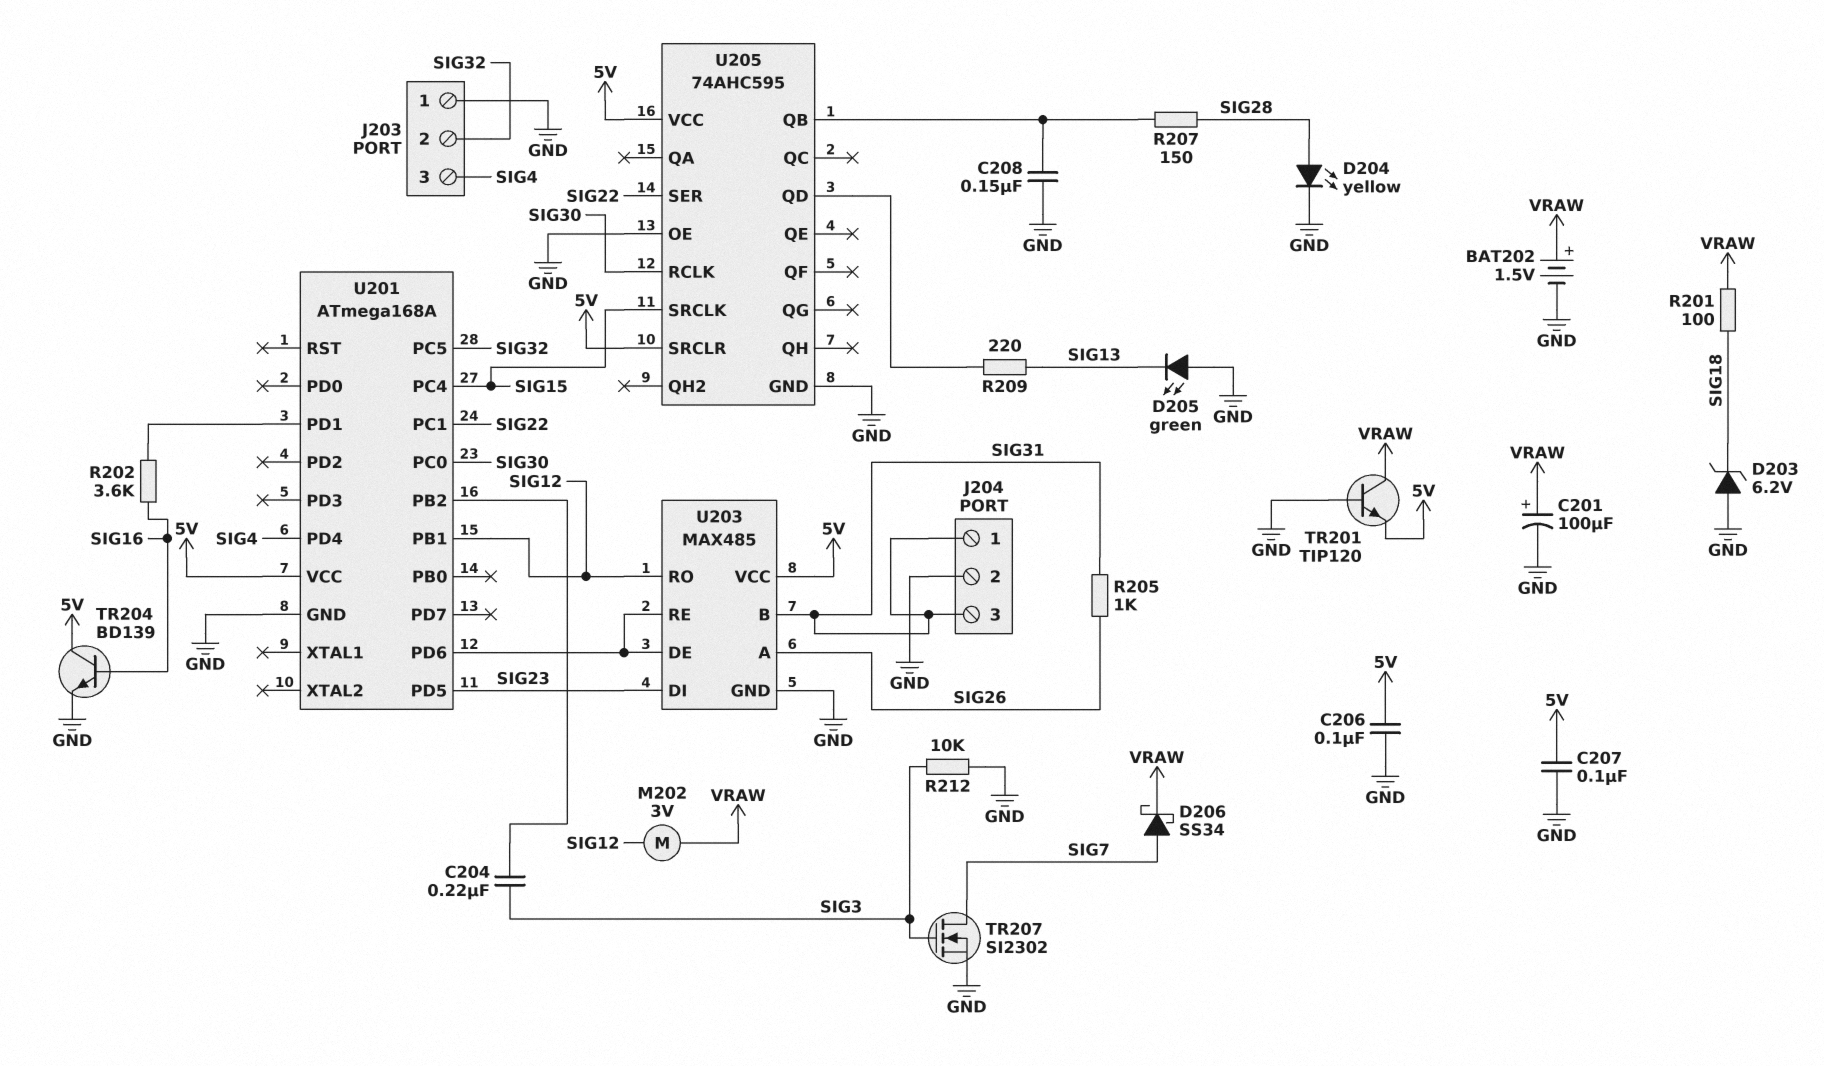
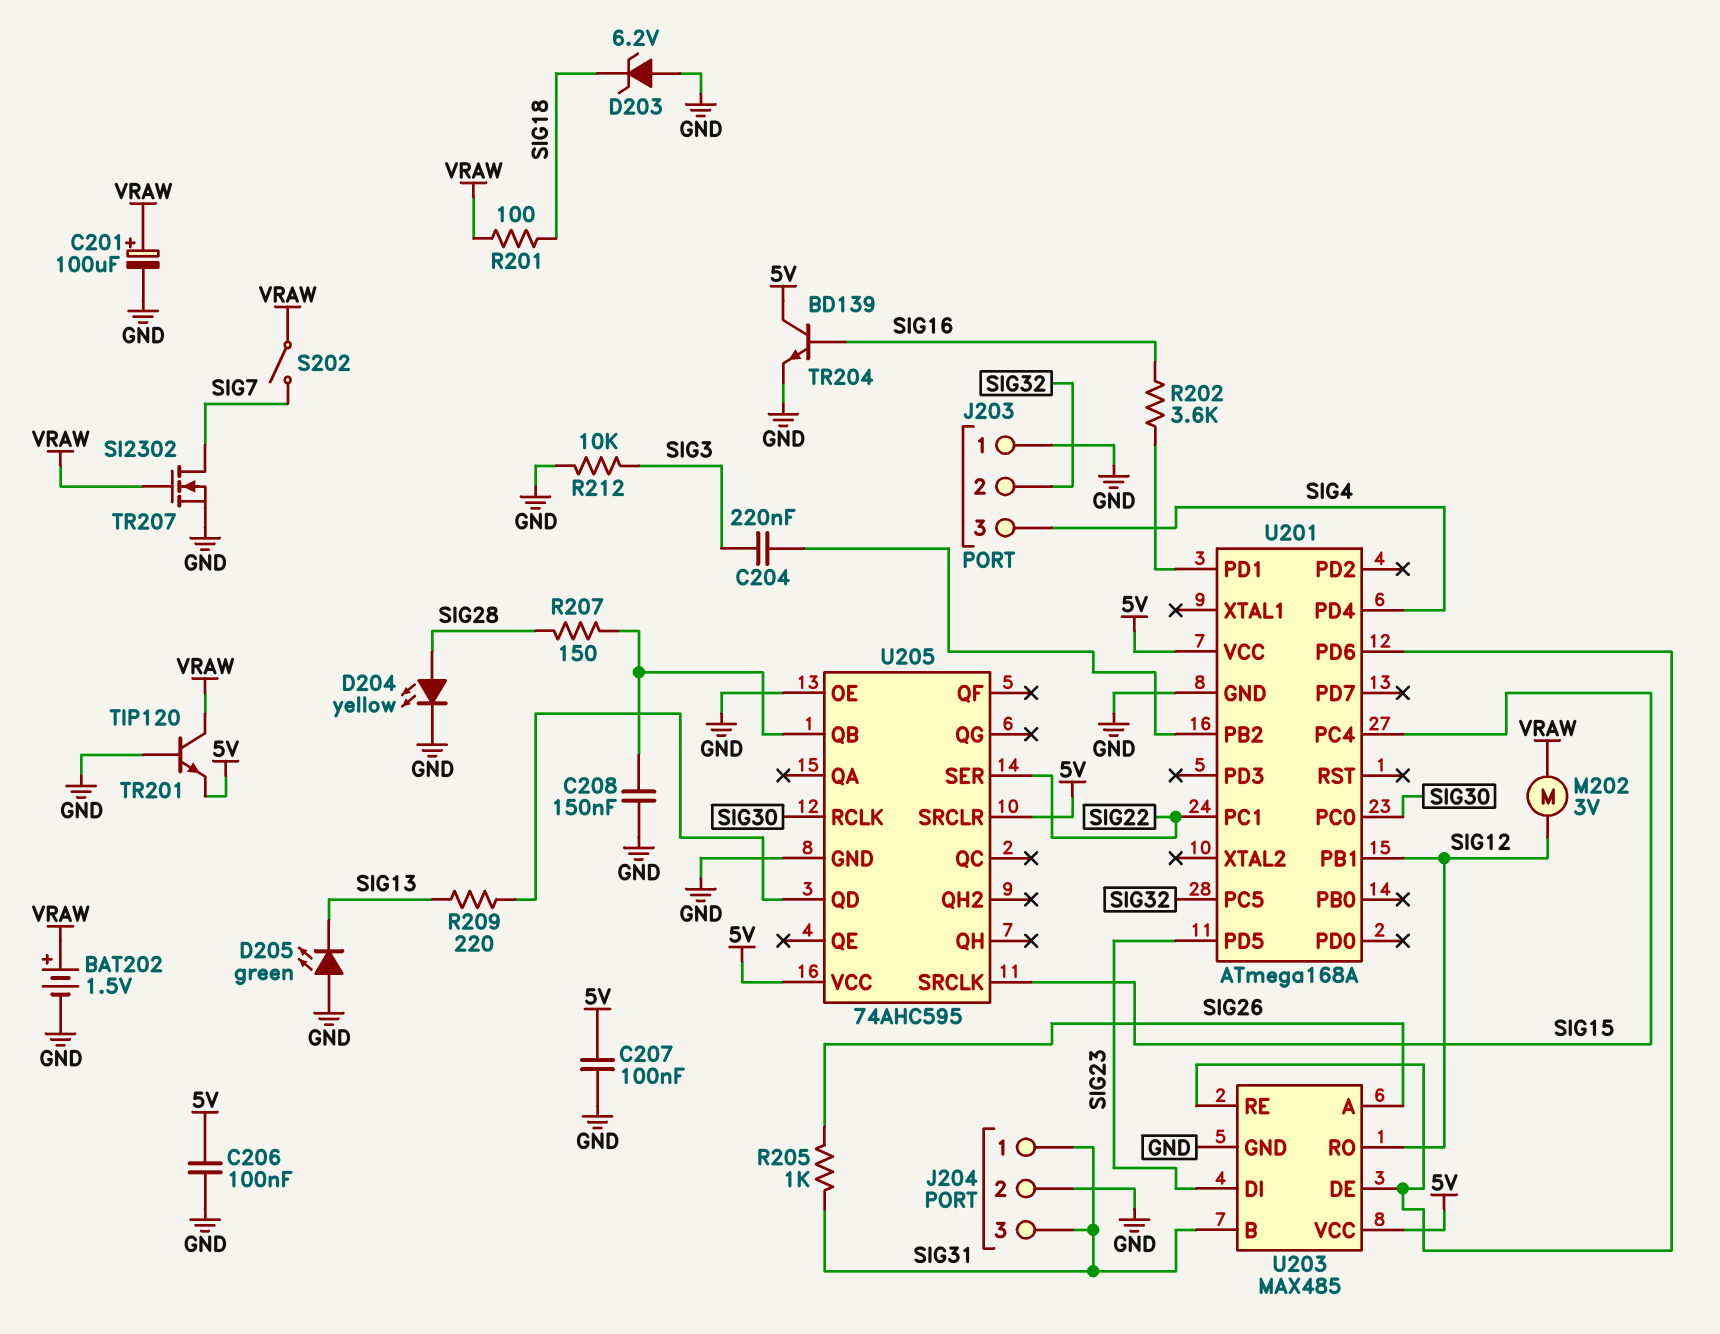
D206: schottky SS34 (A SIG7, K VRAW) -> none
S202: none -> switch (SIG7, VRAW)
TR207: NMOS SI2302 (G SIG3, D SIG7, S GND) -> NMOS SI2302 (G VRAW, D SIG7, S GND)

